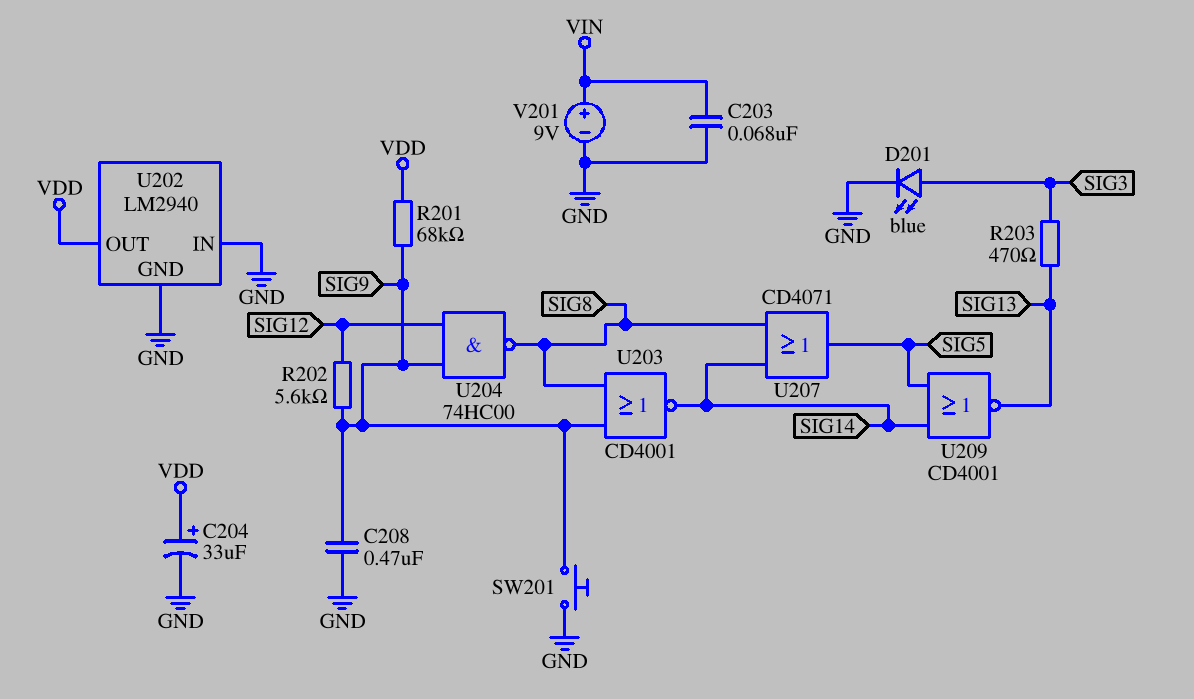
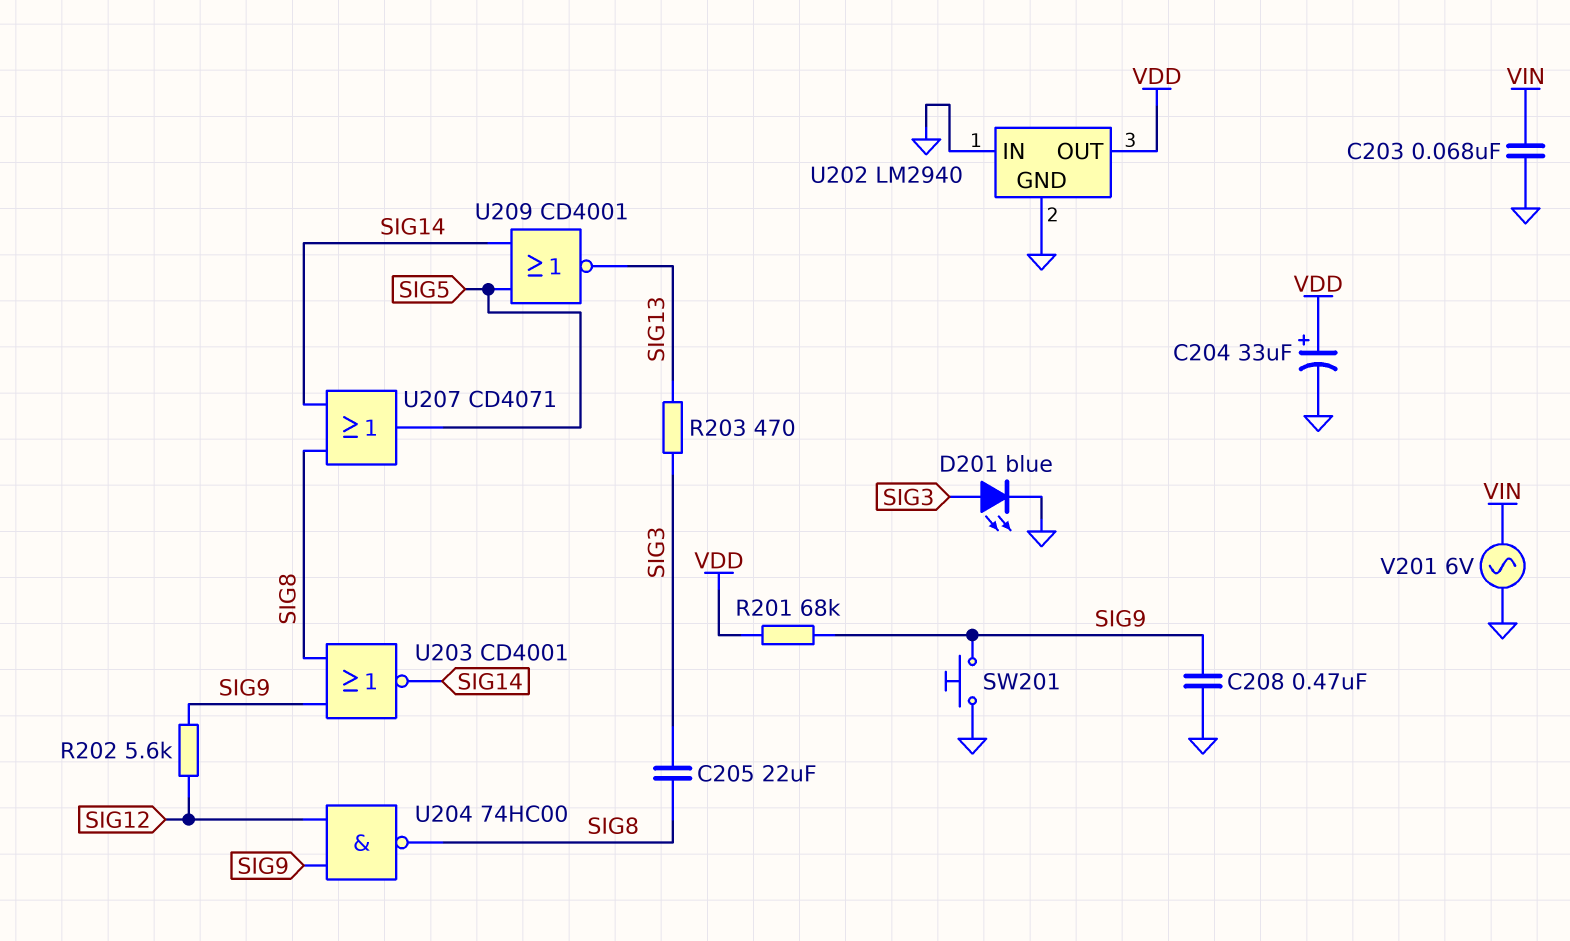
C205: none -> 22uF (SIG3, SIG8)
V201: 9V (plus VIN, minus GND) -> AC 6V (GND, VIN)

